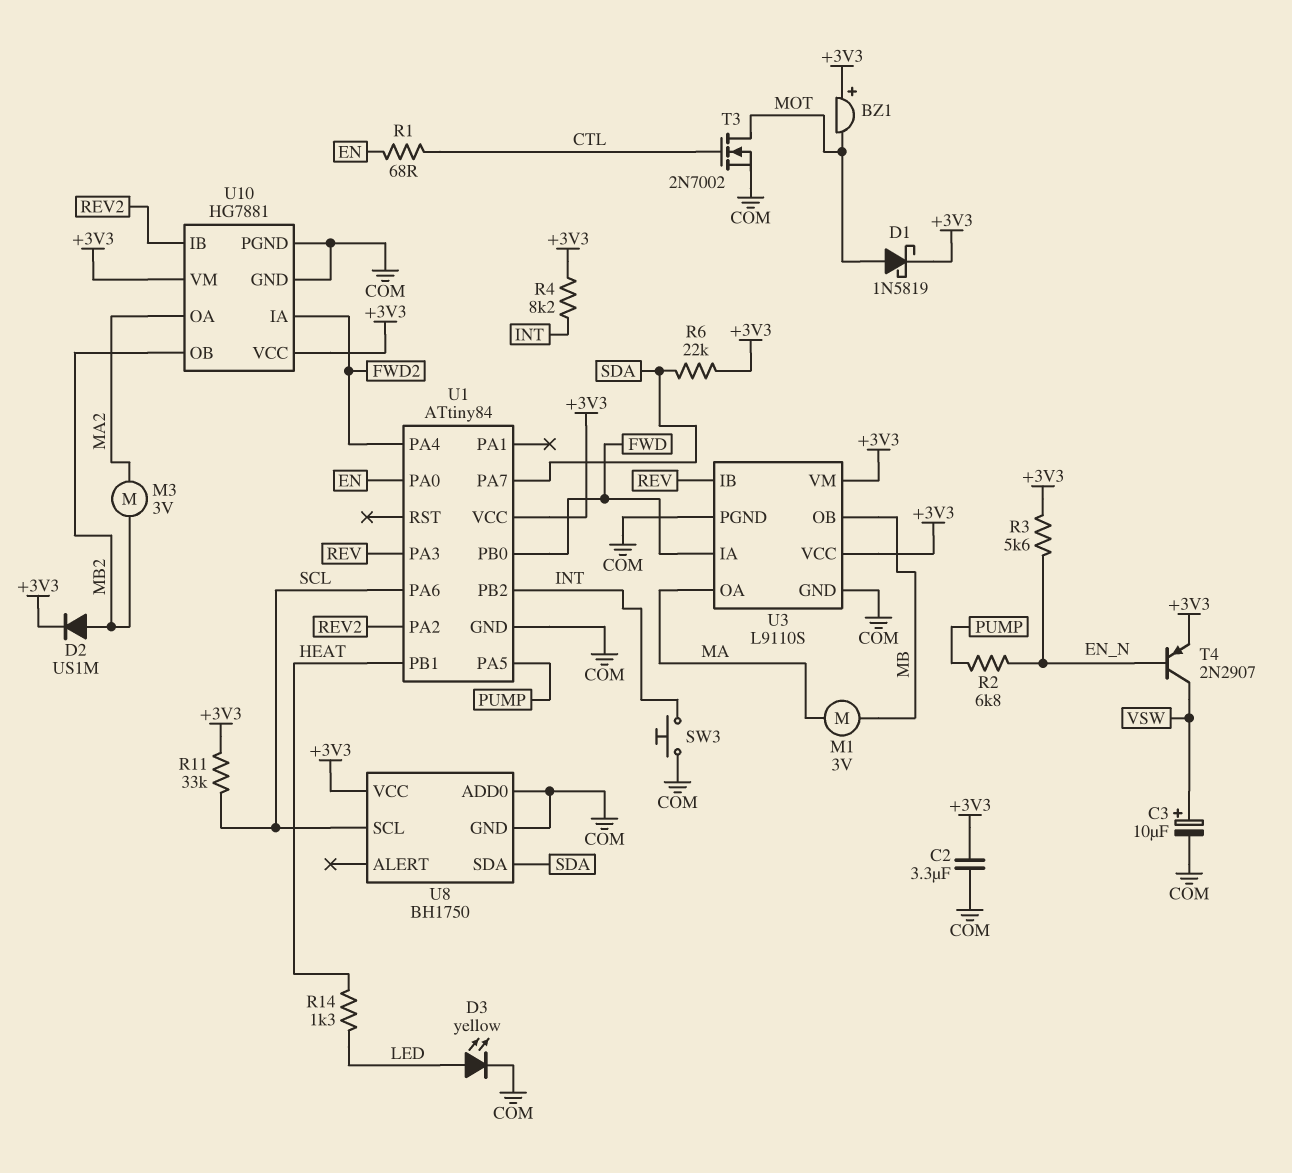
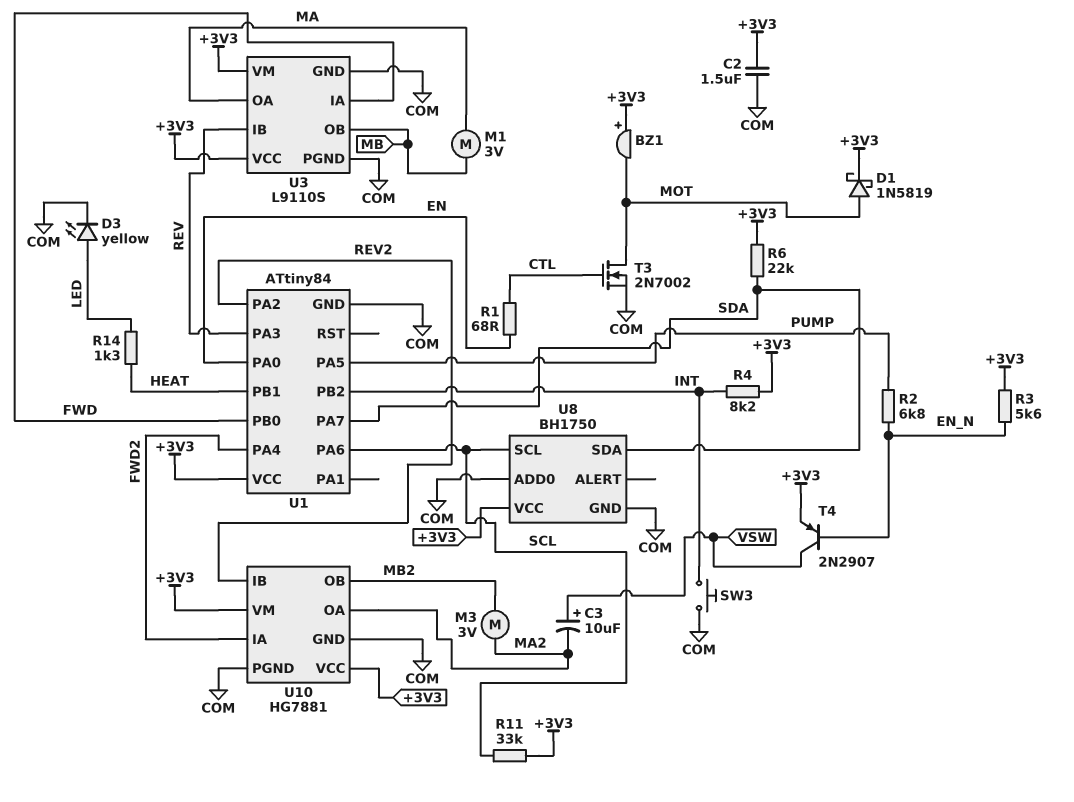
C2: 3.3uF (+3V3, COM) -> 1.5uF (+3V3, COM)
C3: 10uF (plus VSW, minus COM) -> 10uF (plus VSW, minus MA2)
D2: diode US1M (A MB2, K +3V3) -> none

